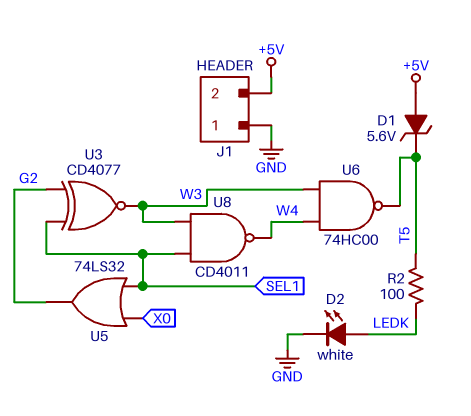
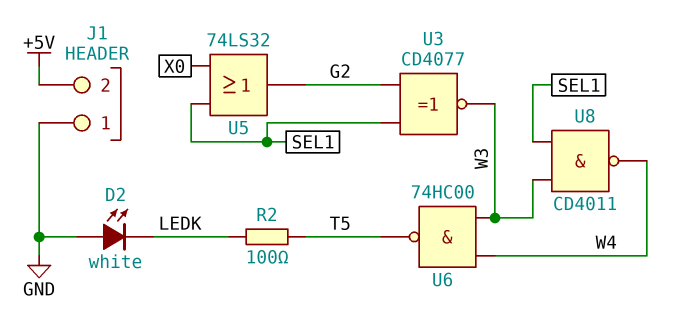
D1: zener 5.6V (A +5V, K T5) -> none
D2: LED white (A LEDK, K GND) -> LED white (A GND, K LEDK)

